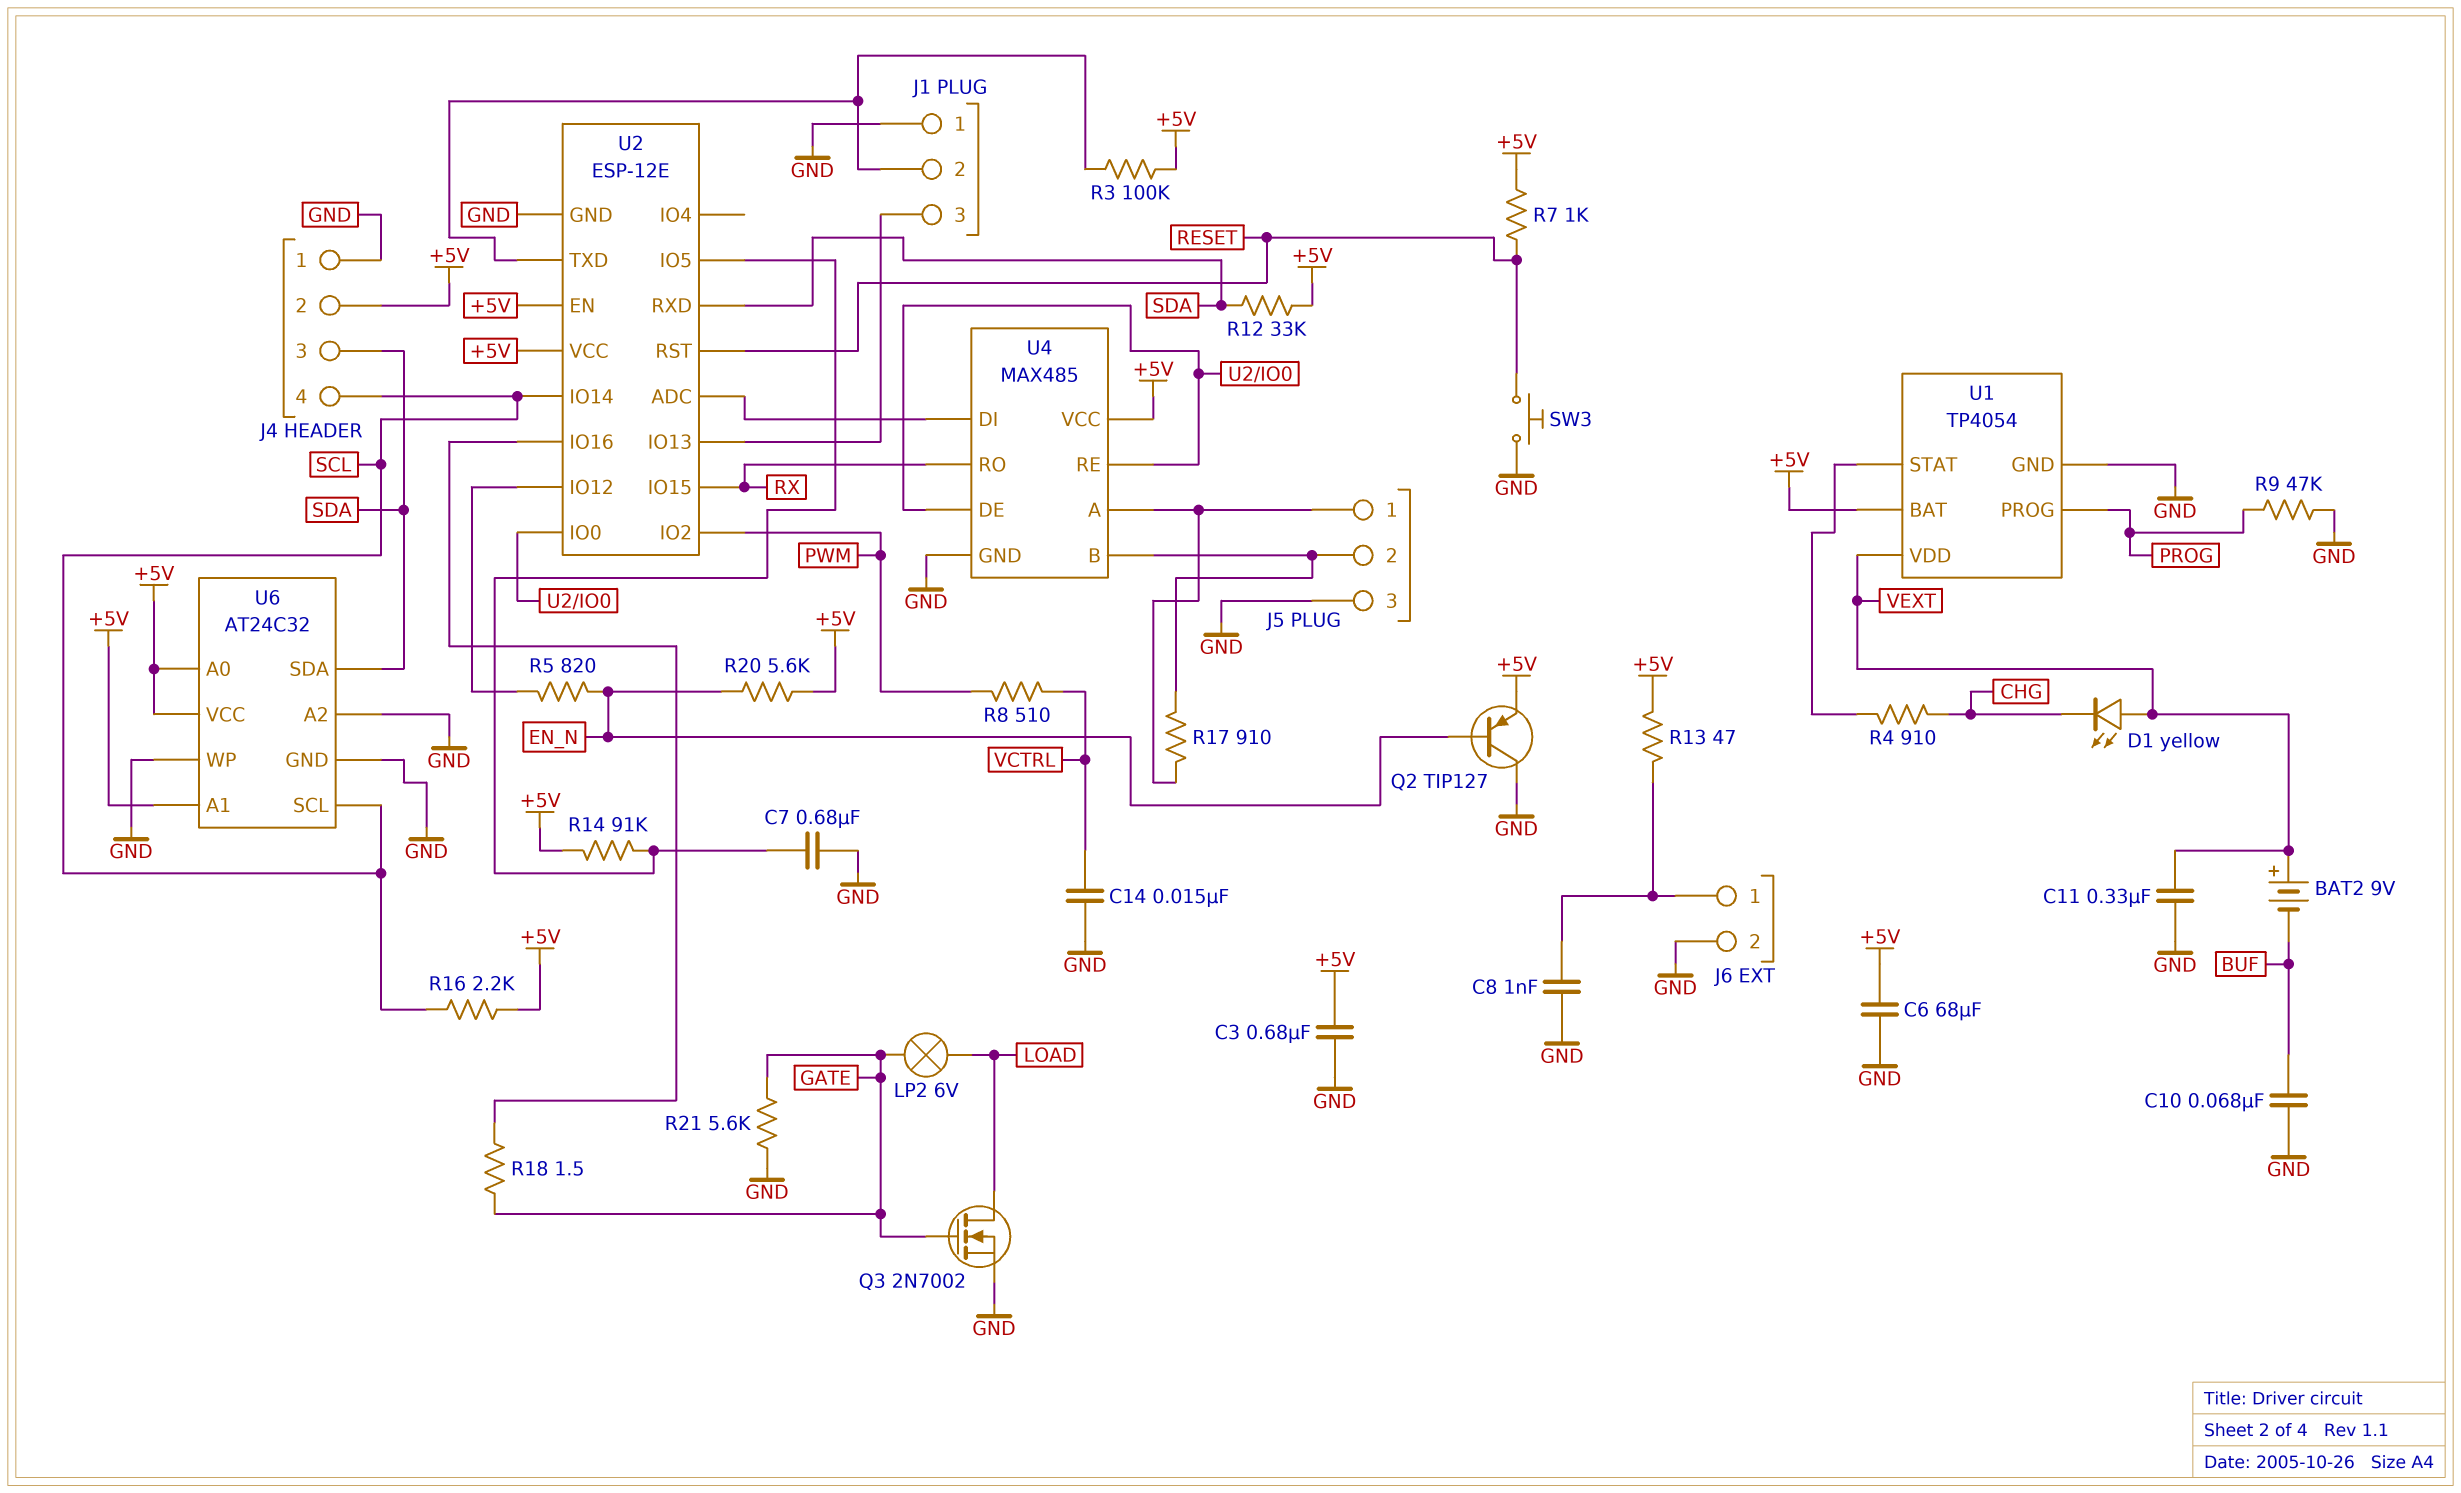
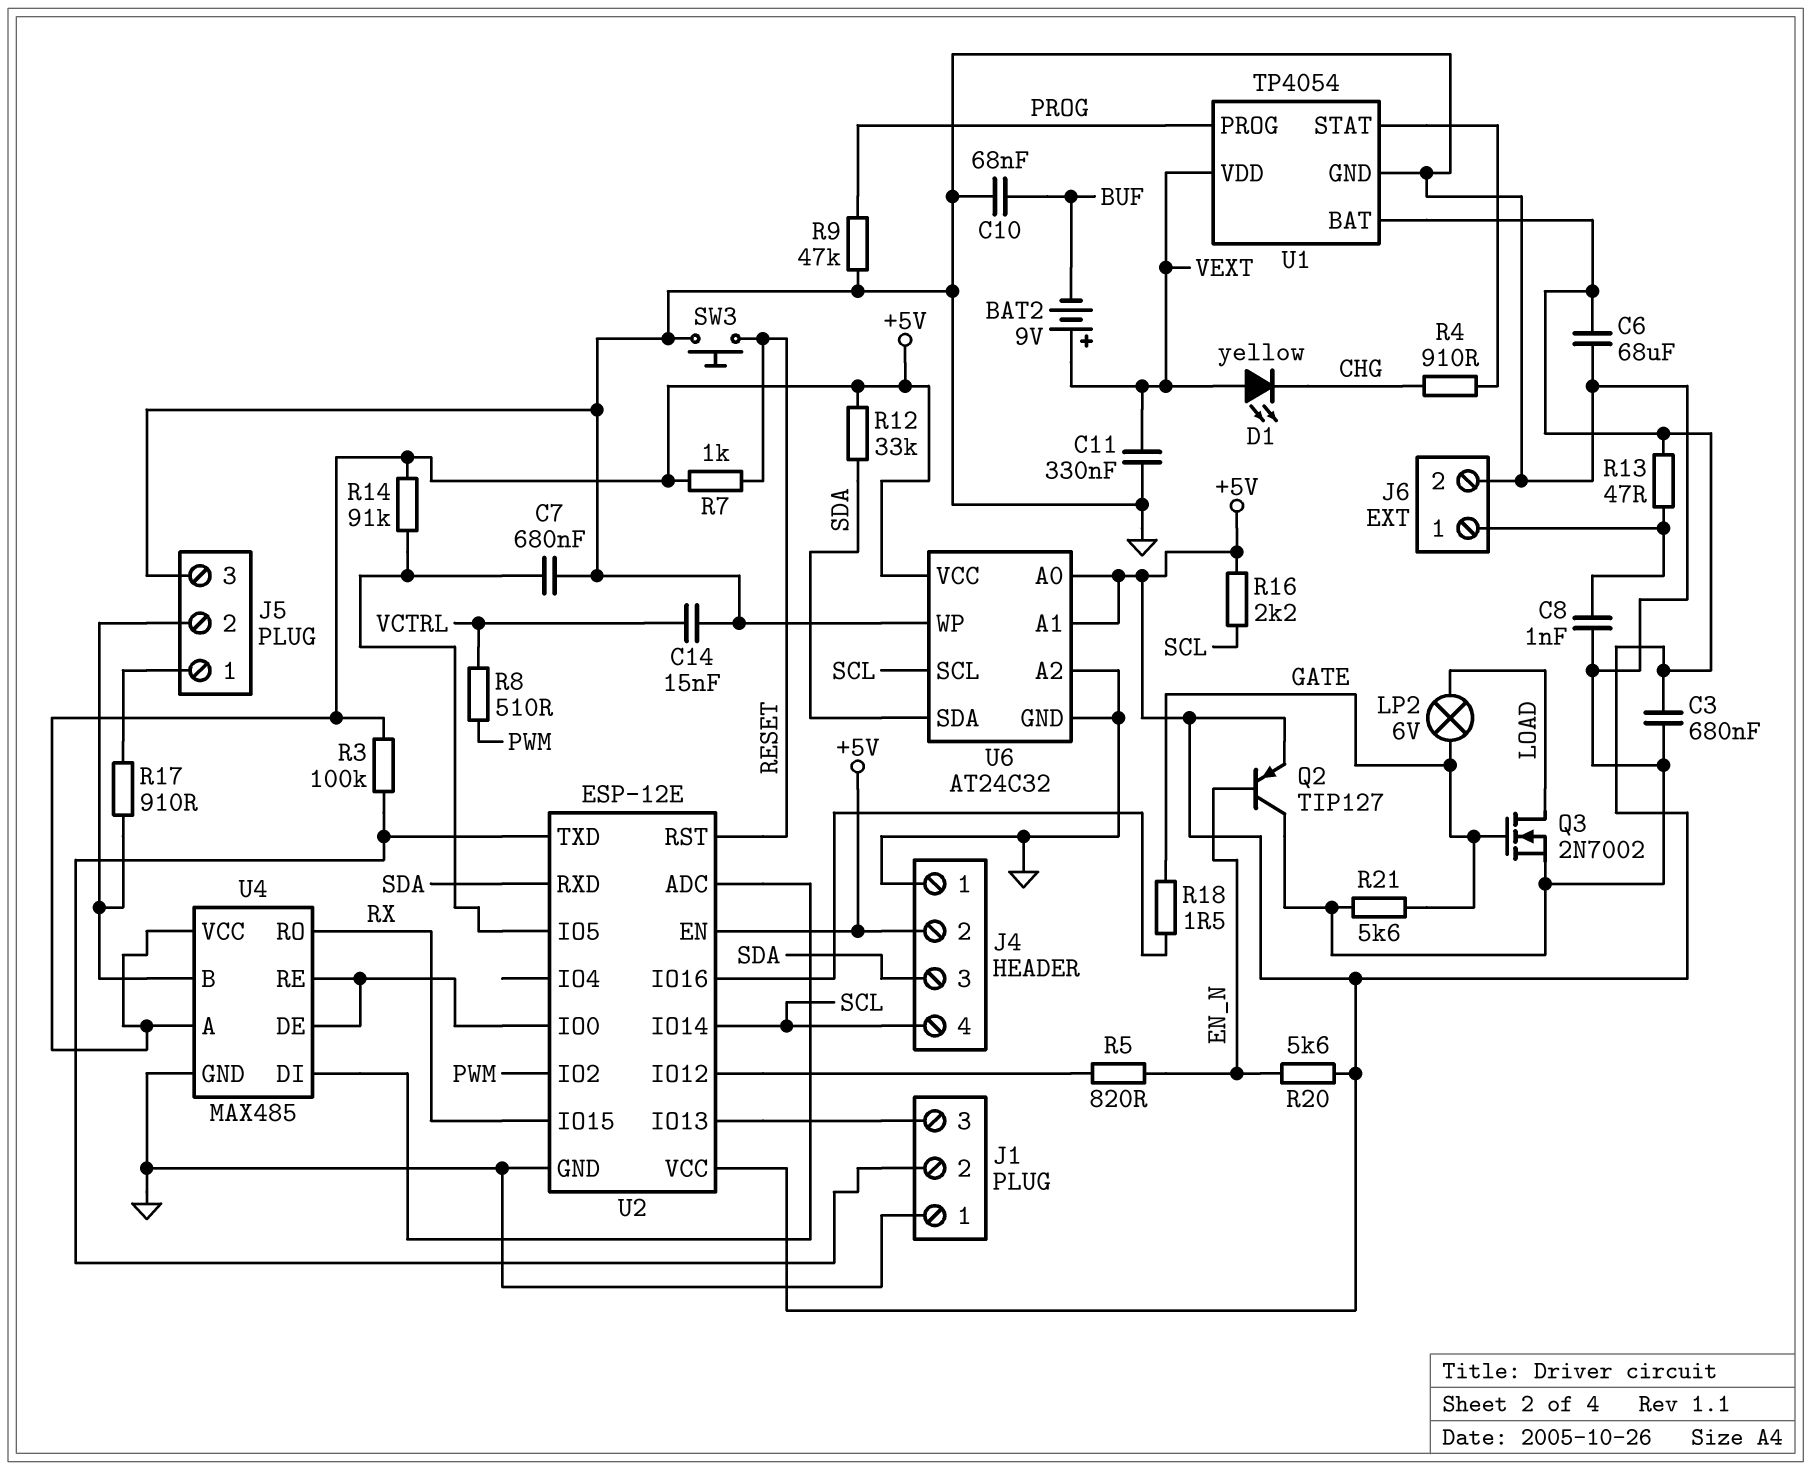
U4 pin A: J5/1 -> +5V

